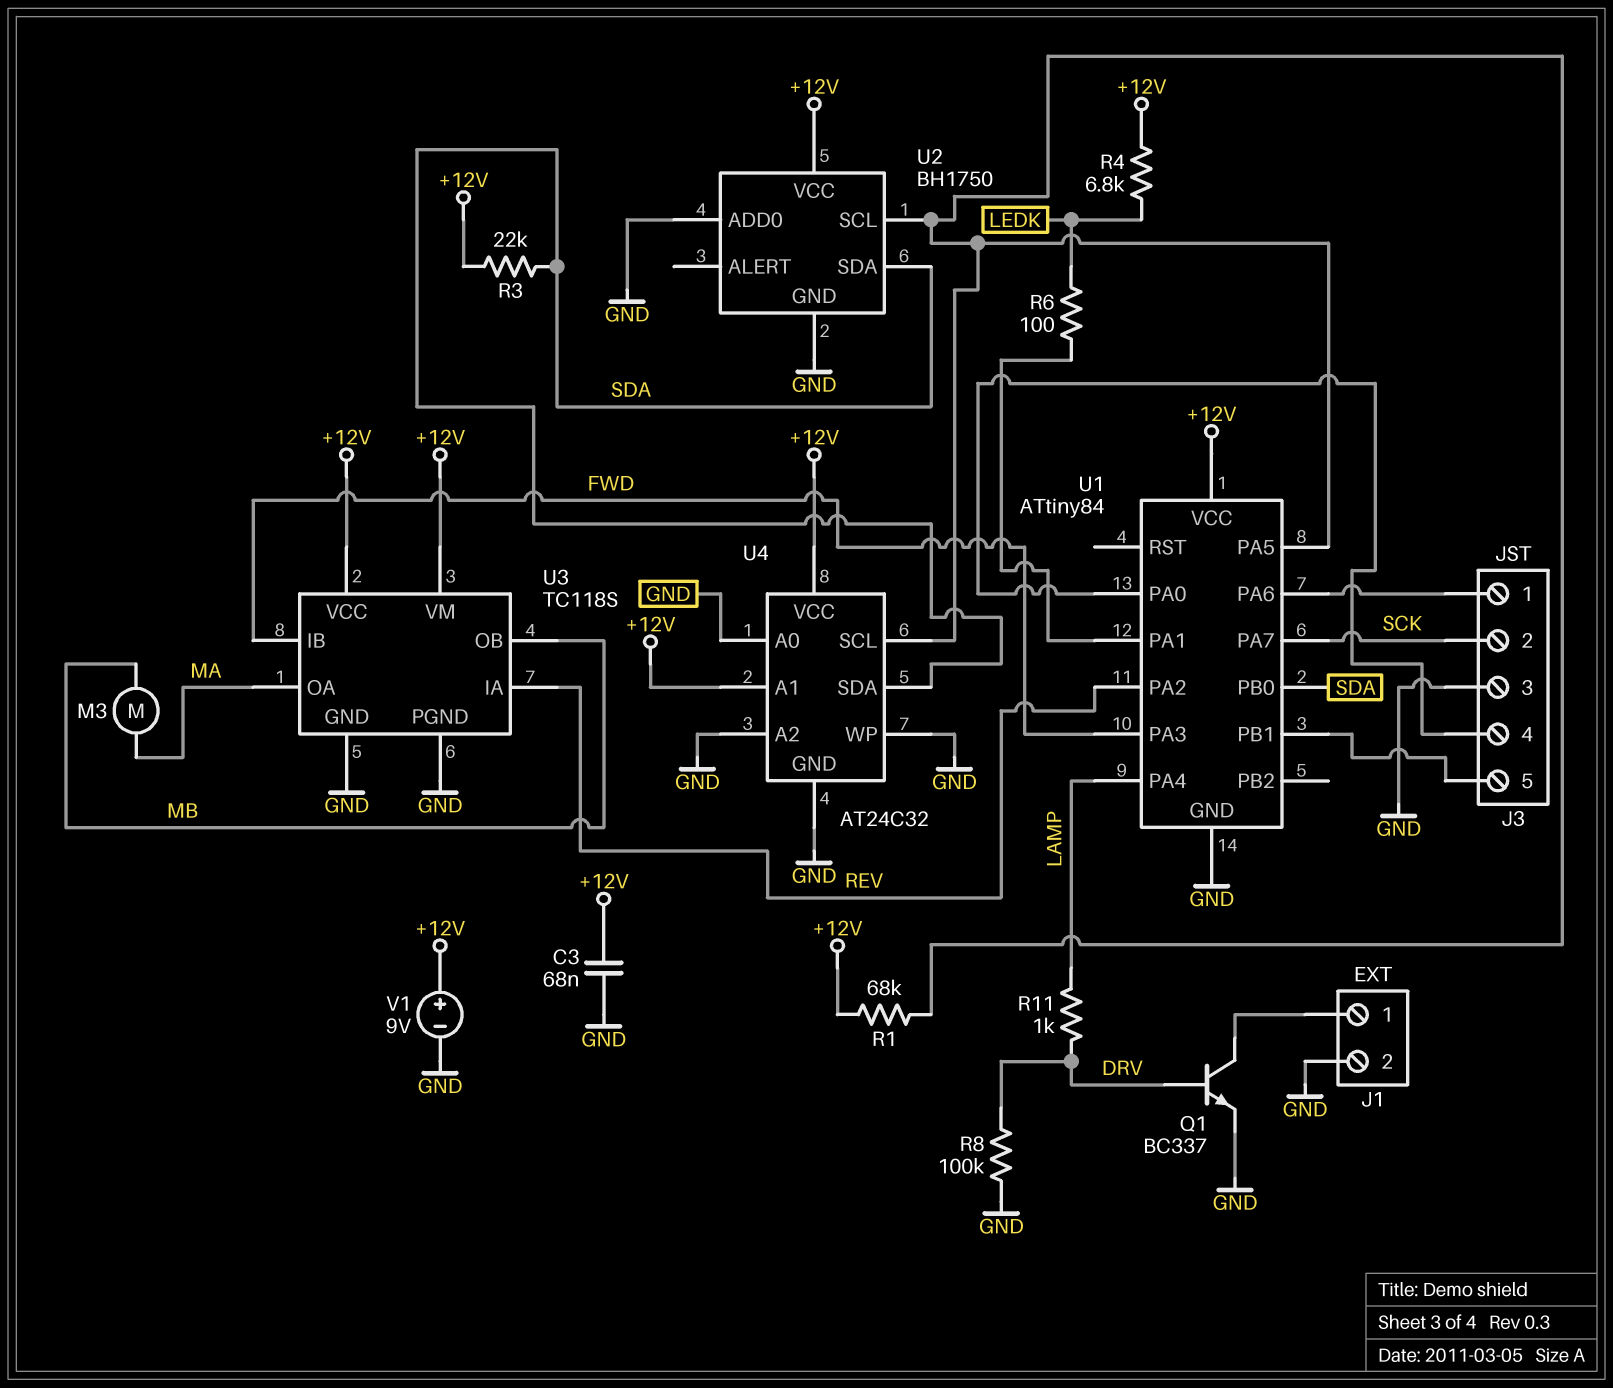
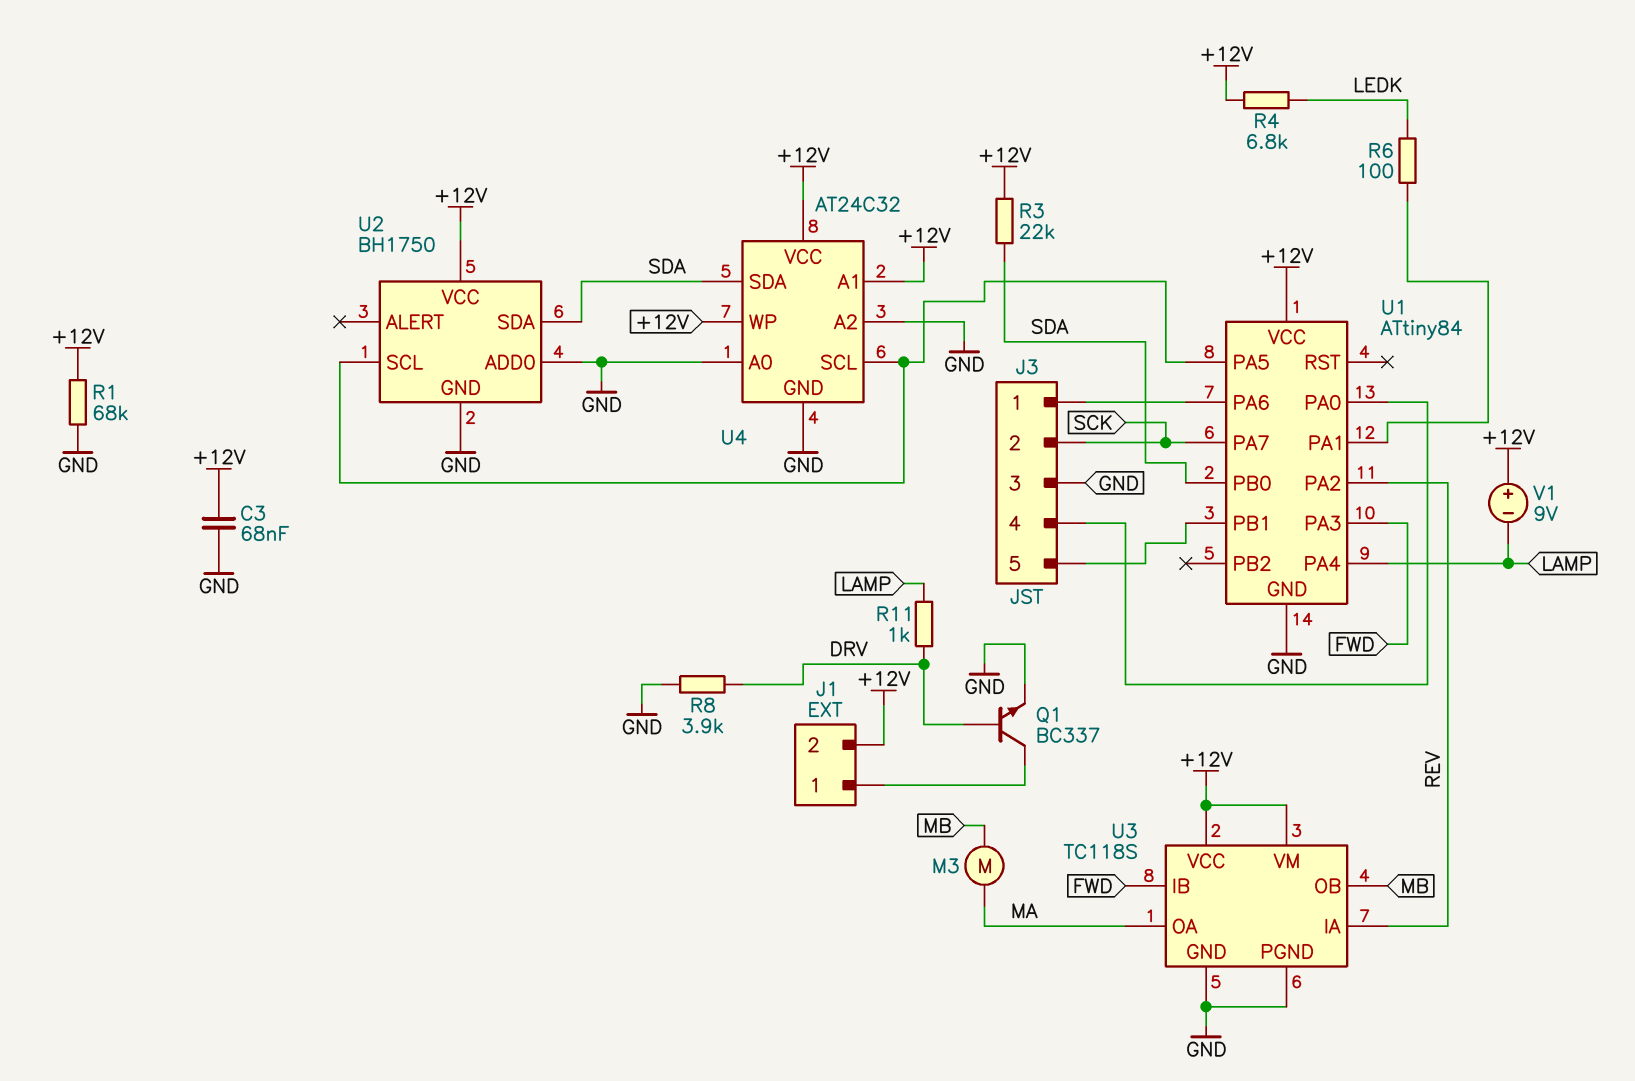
J1 pin 2: GND -> +12V
R1: 68k (+12V, U1/PA5) -> 68k (+12V, GND)
R8: 100k (DRV, GND) -> 3.9k (DRV, GND)
U4 pin WP: GND -> +12V
V1: 9V (plus +12V, minus GND) -> 9V (plus +12V, minus LAMP)

